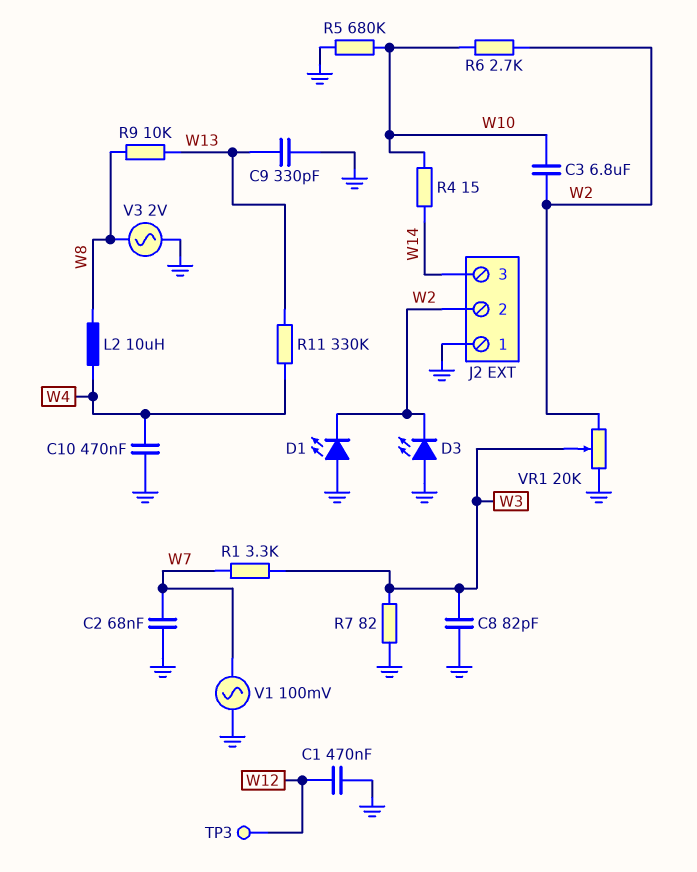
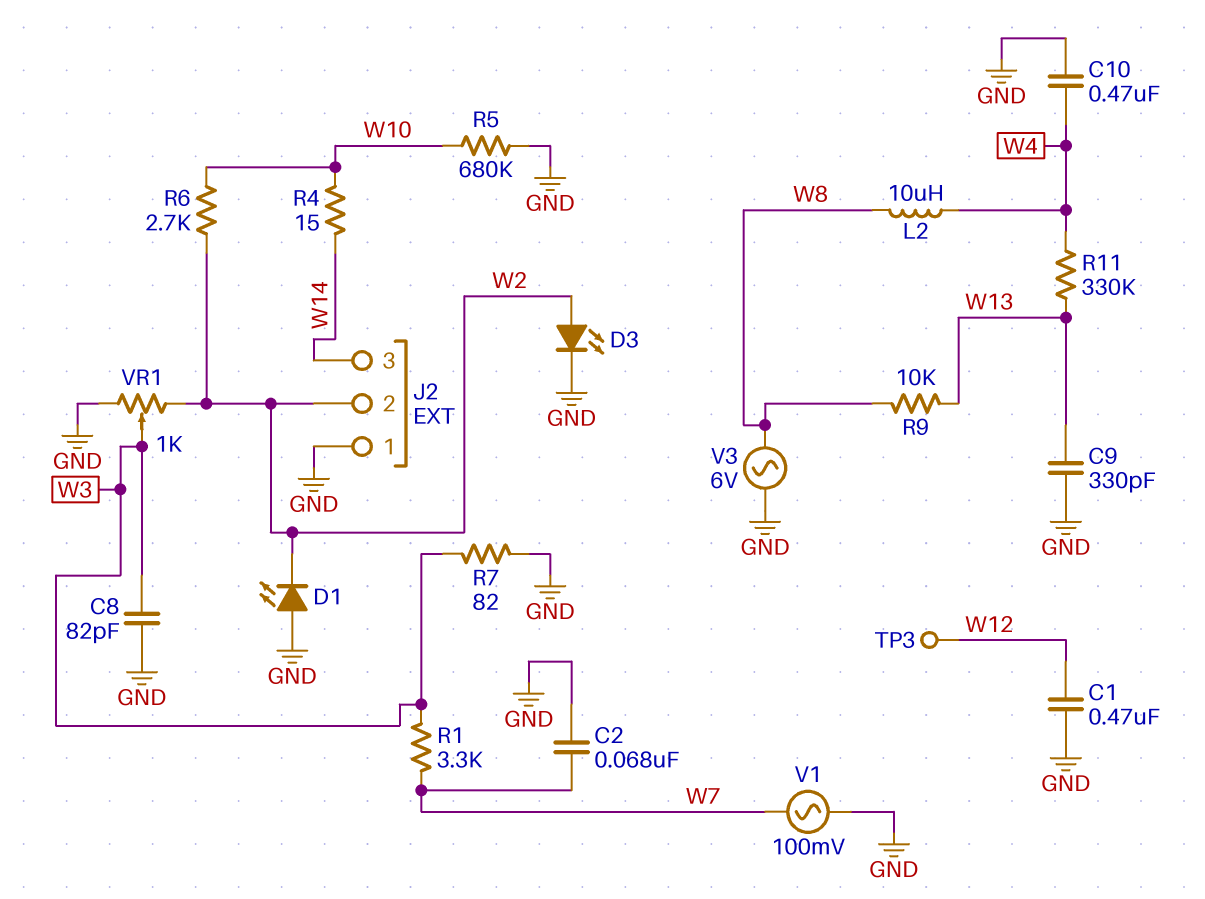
C3: 6.8uF (W2, W10) -> none
D3: LED (A GND, K W2) -> LED (A W2, K GND)
V3: AC 2V (GND, W8) -> AC 6V (GND, W8)
VR1: 20k (GND, W2, wiper W3) -> 1k (GND, W2, wiper W3)

